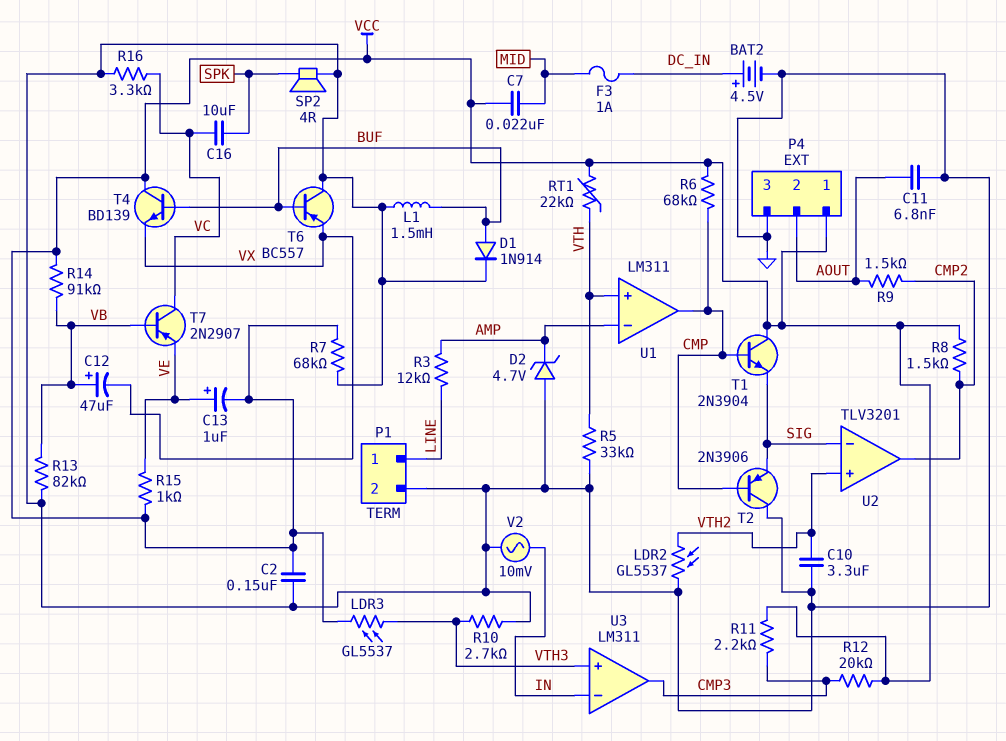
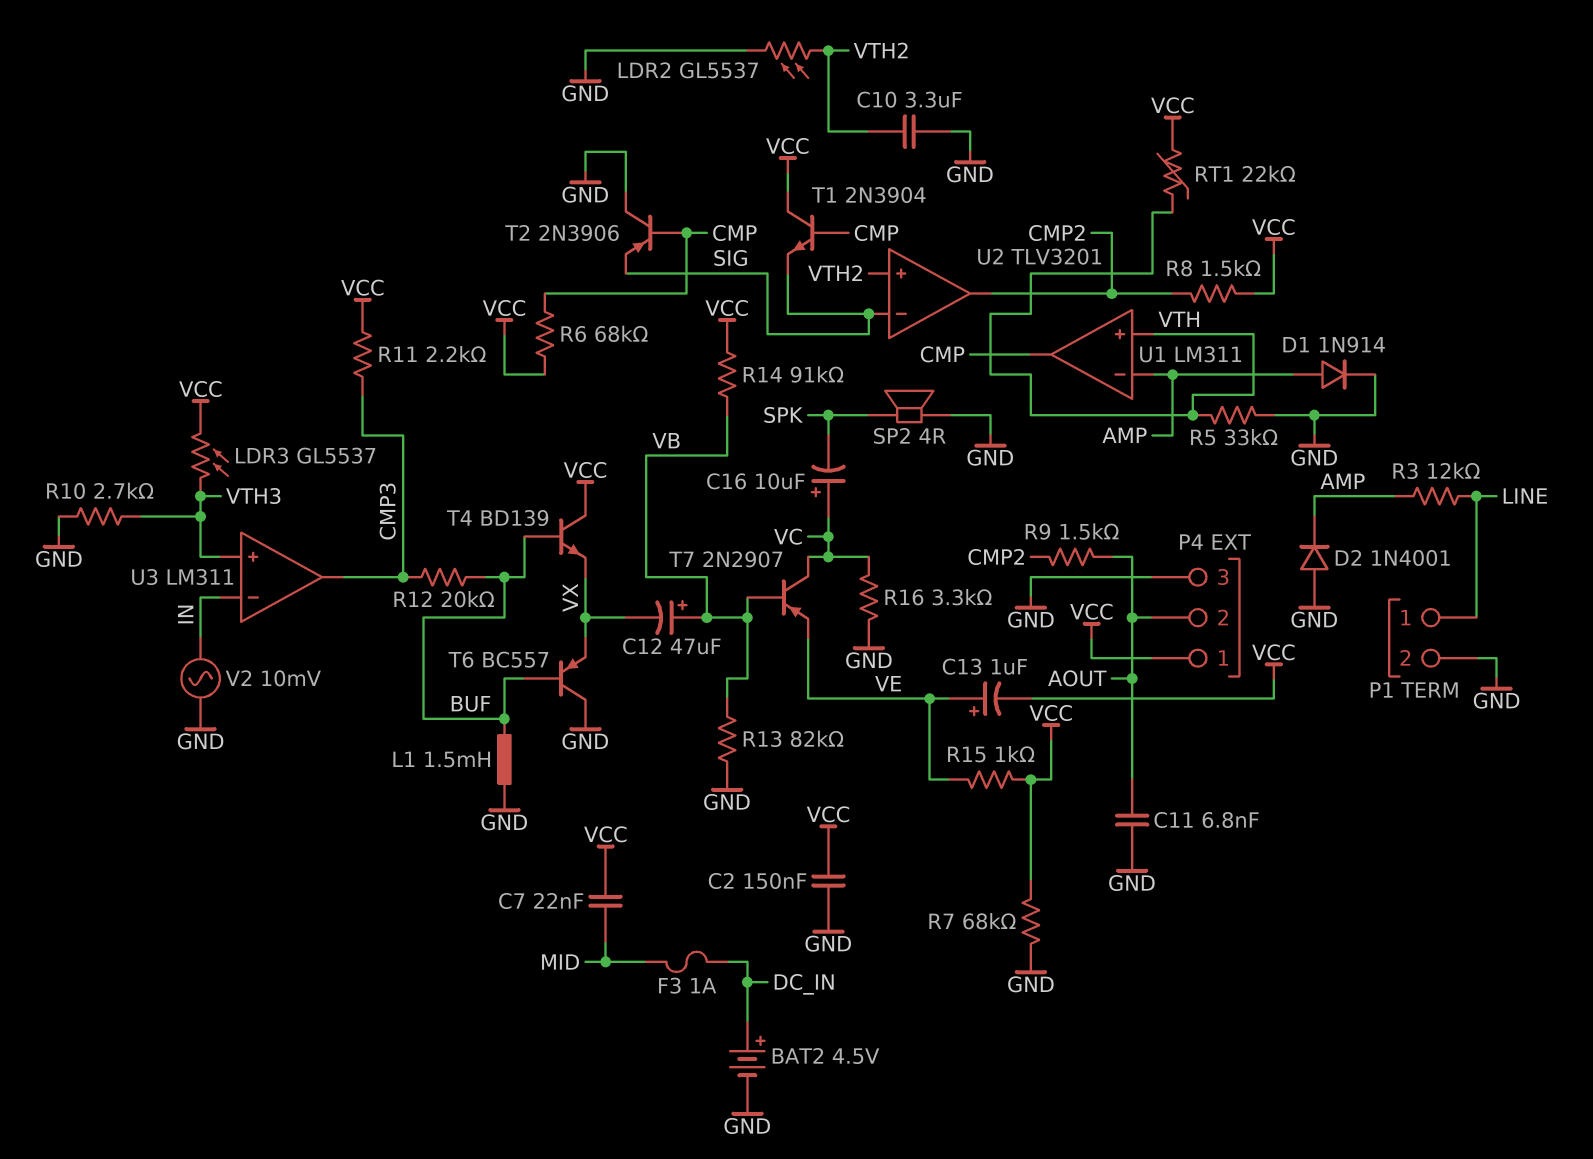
C16: 10uF (SPK, VC) -> 10uF (plus VC, minus SPK)
D1: diode 1N914 (A BUF, K GND) -> diode 1N914 (A AMP, K GND)
D2: zener 4.7V (A GND, K AMP) -> diode 1N4001 (A GND, K AMP)
R12: 20k (CMP3, VCC) -> 20k (BUF, CMP3)

